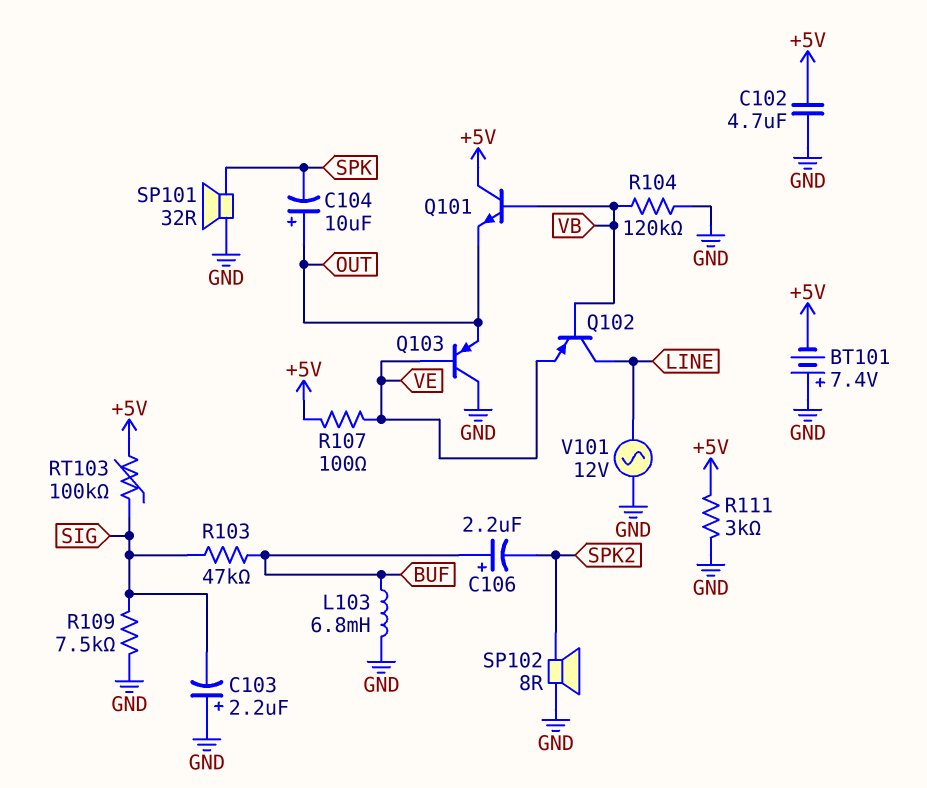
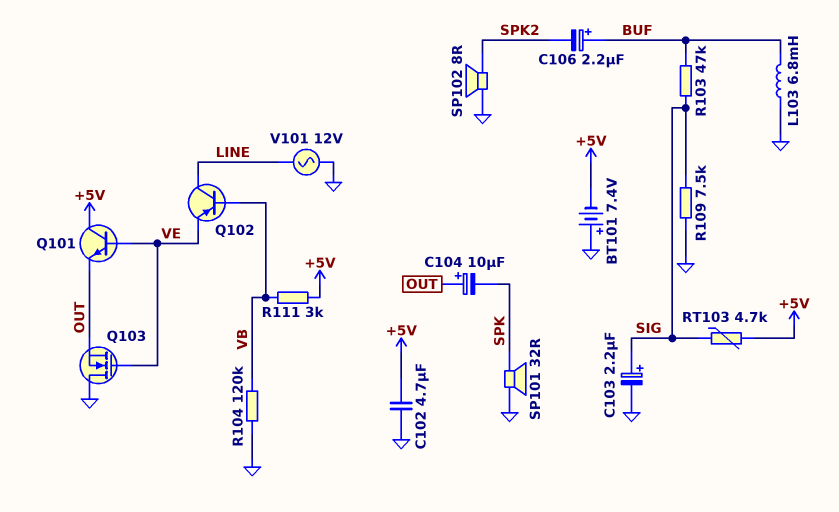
C103: 2.2uF (plus GND, minus SIG) -> 2.2uF (plus SIG, minus GND)
Q101: NPN (B VB, C +5V, E OUT) -> NPN (B VE, C +5V, E OUT)
Q103: PNP (B VE, C GND, E OUT) -> NMOS (G VE, D GND, S OUT)
R107: 100 (+5V, VE) -> none
R111: 3k (+5V, GND) -> 3k (+5V, VB)
RT103: 100k (+5V, SIG) -> 4.7k (+5V, SIG)

